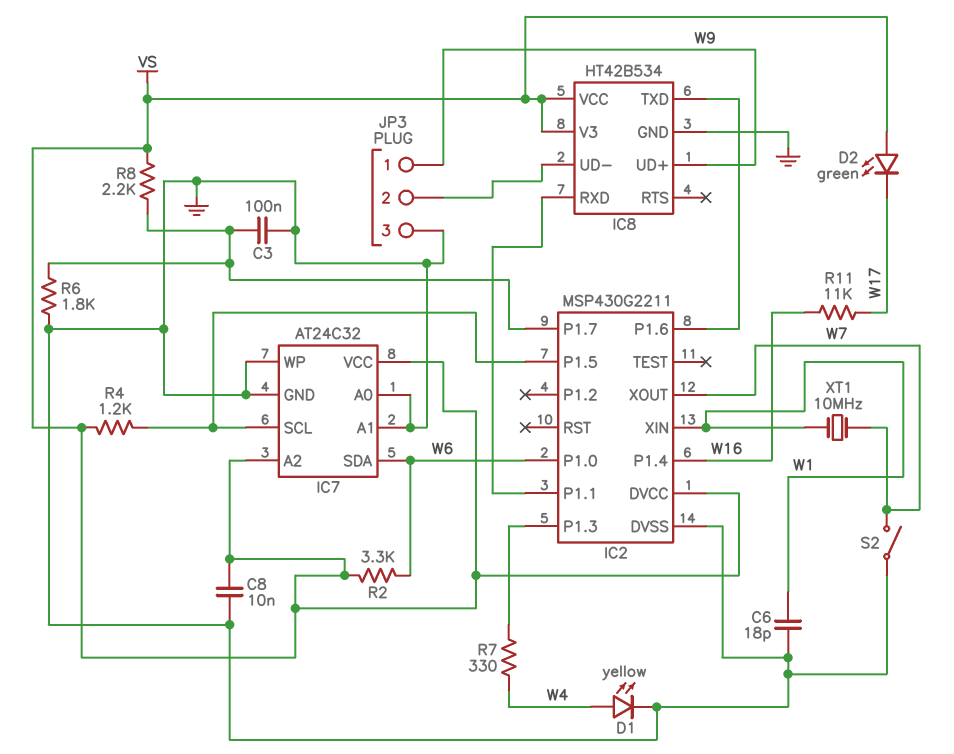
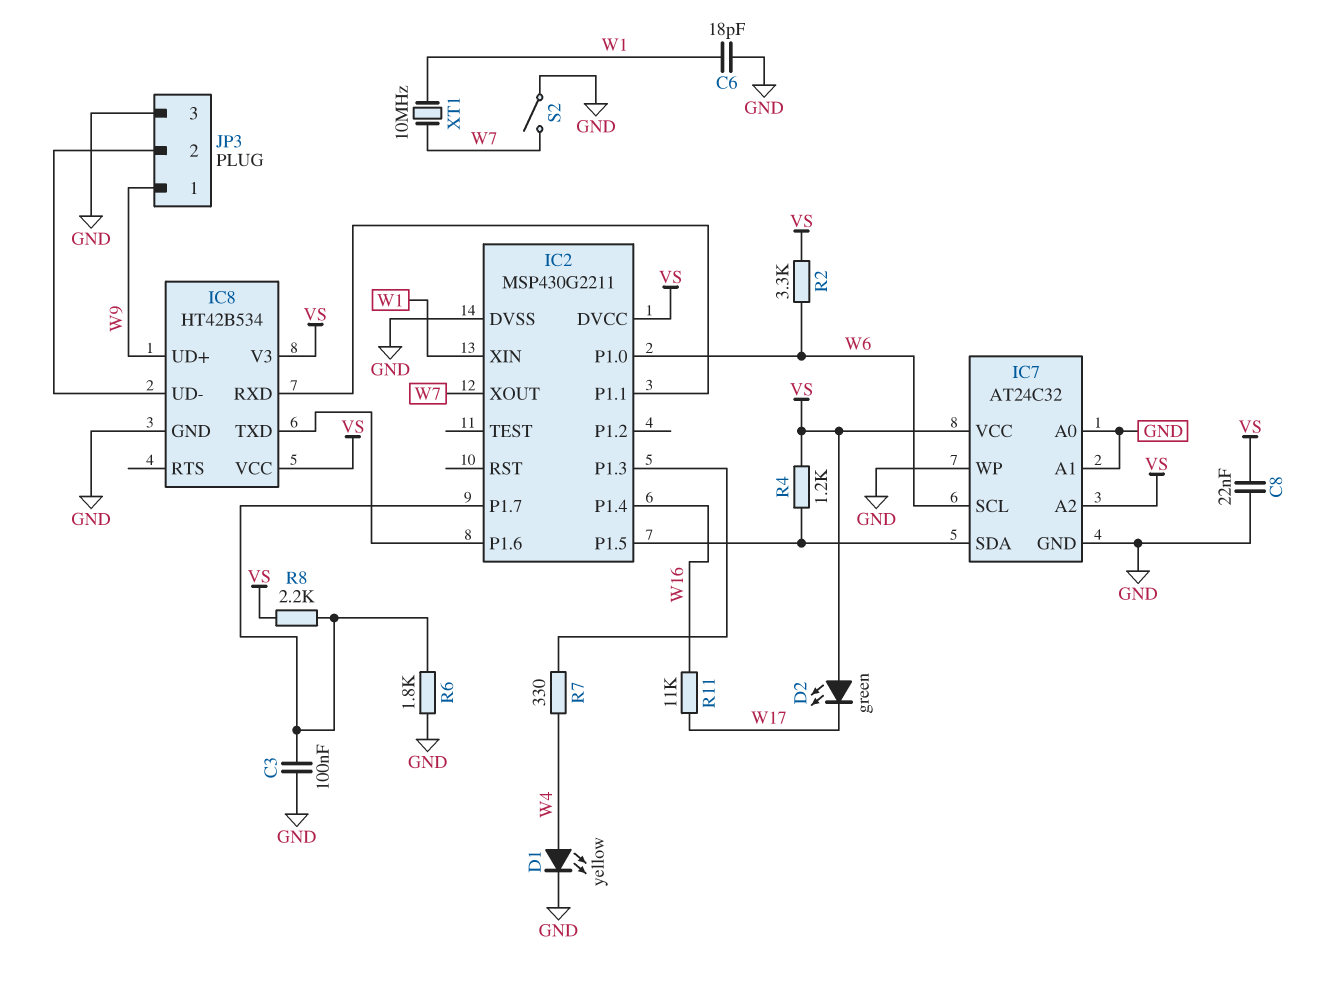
C8: 10nF (GND, VS) -> 22nF (GND, VS)
IC7 pin SCL: IC2/P1.5 -> W6
IC7 pin SDA: W6 -> IC2/P1.5

